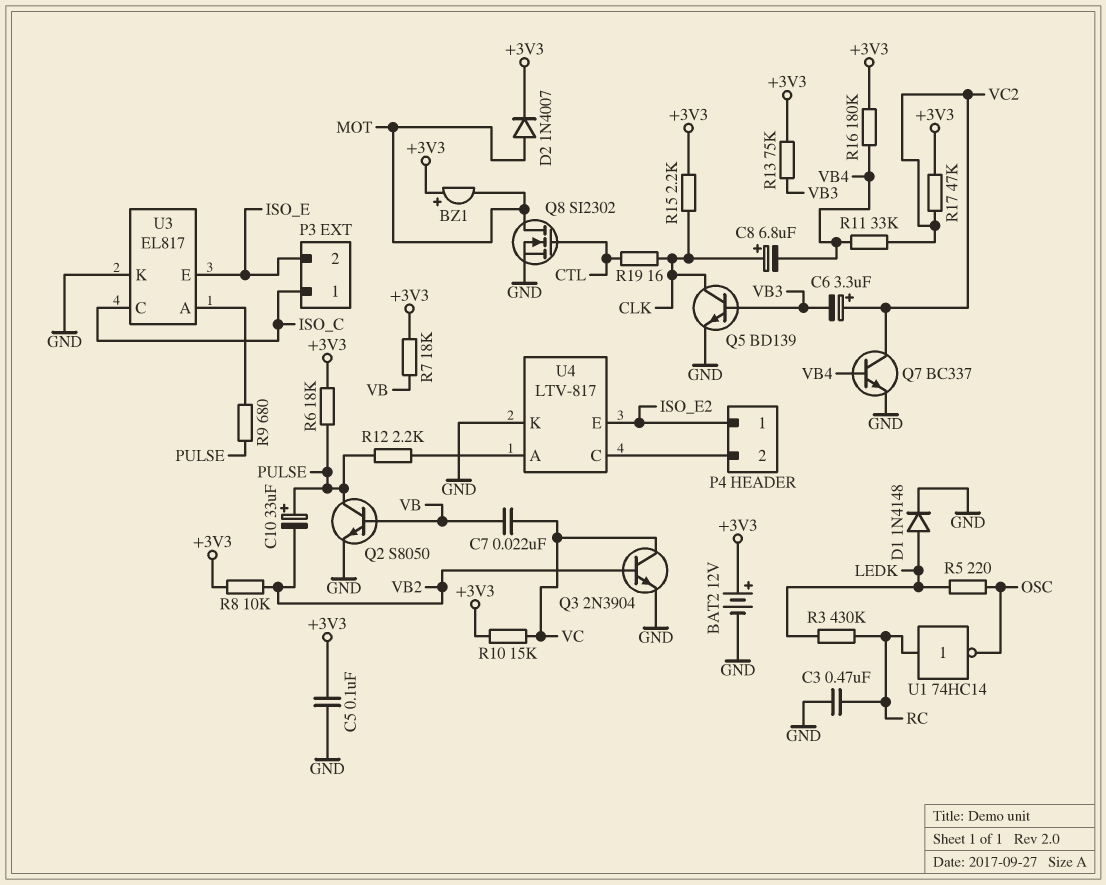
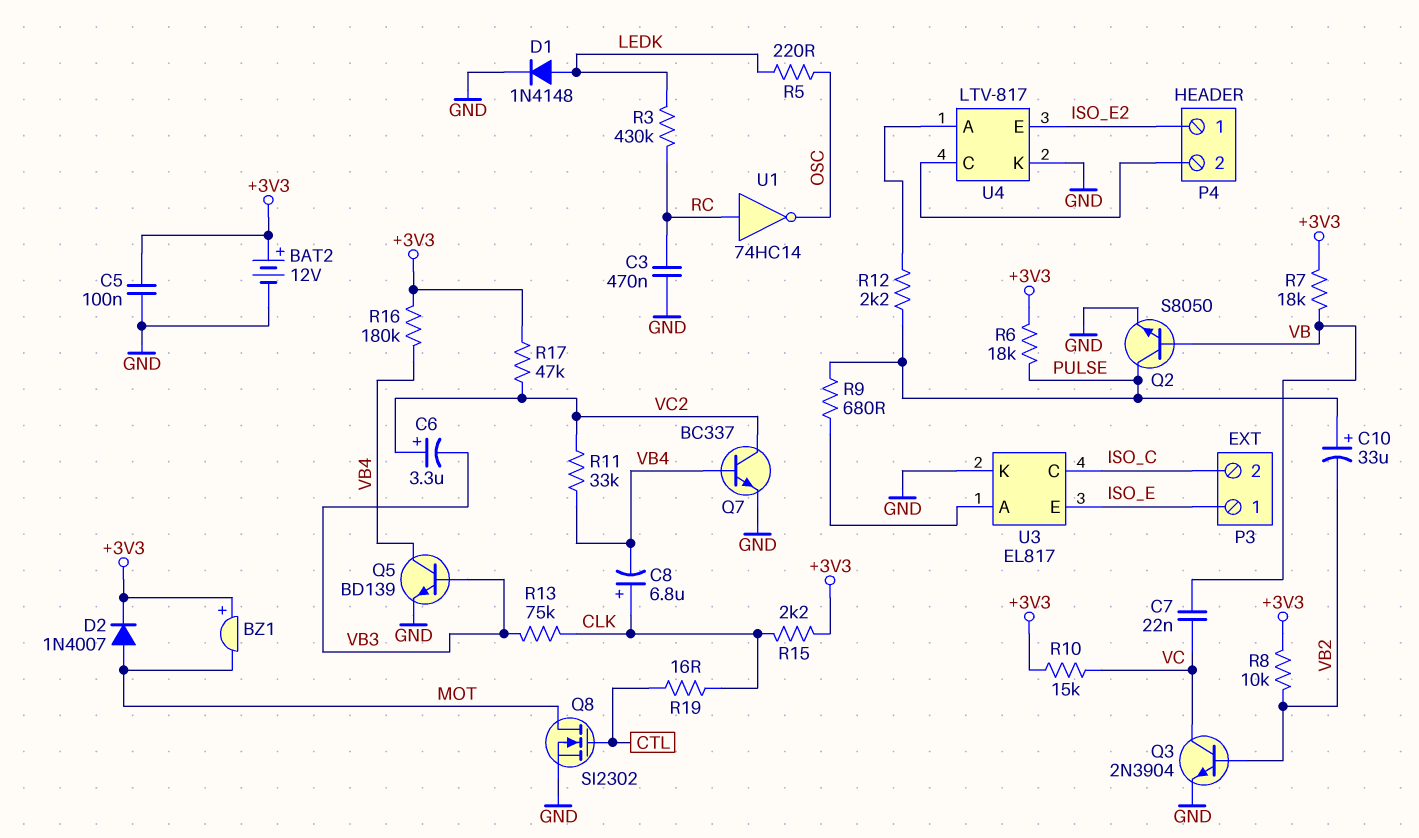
P3 pin 1: ISO_C -> ISO_E
P3 pin 2: ISO_E -> ISO_C
Q5: NPN BD139 (B VB3, C CLK, E GND) -> NPN BD139 (B VB3, C VB4, E GND)
R13: 75k (+3V3, VB3) -> 75k (CLK, VB3)

